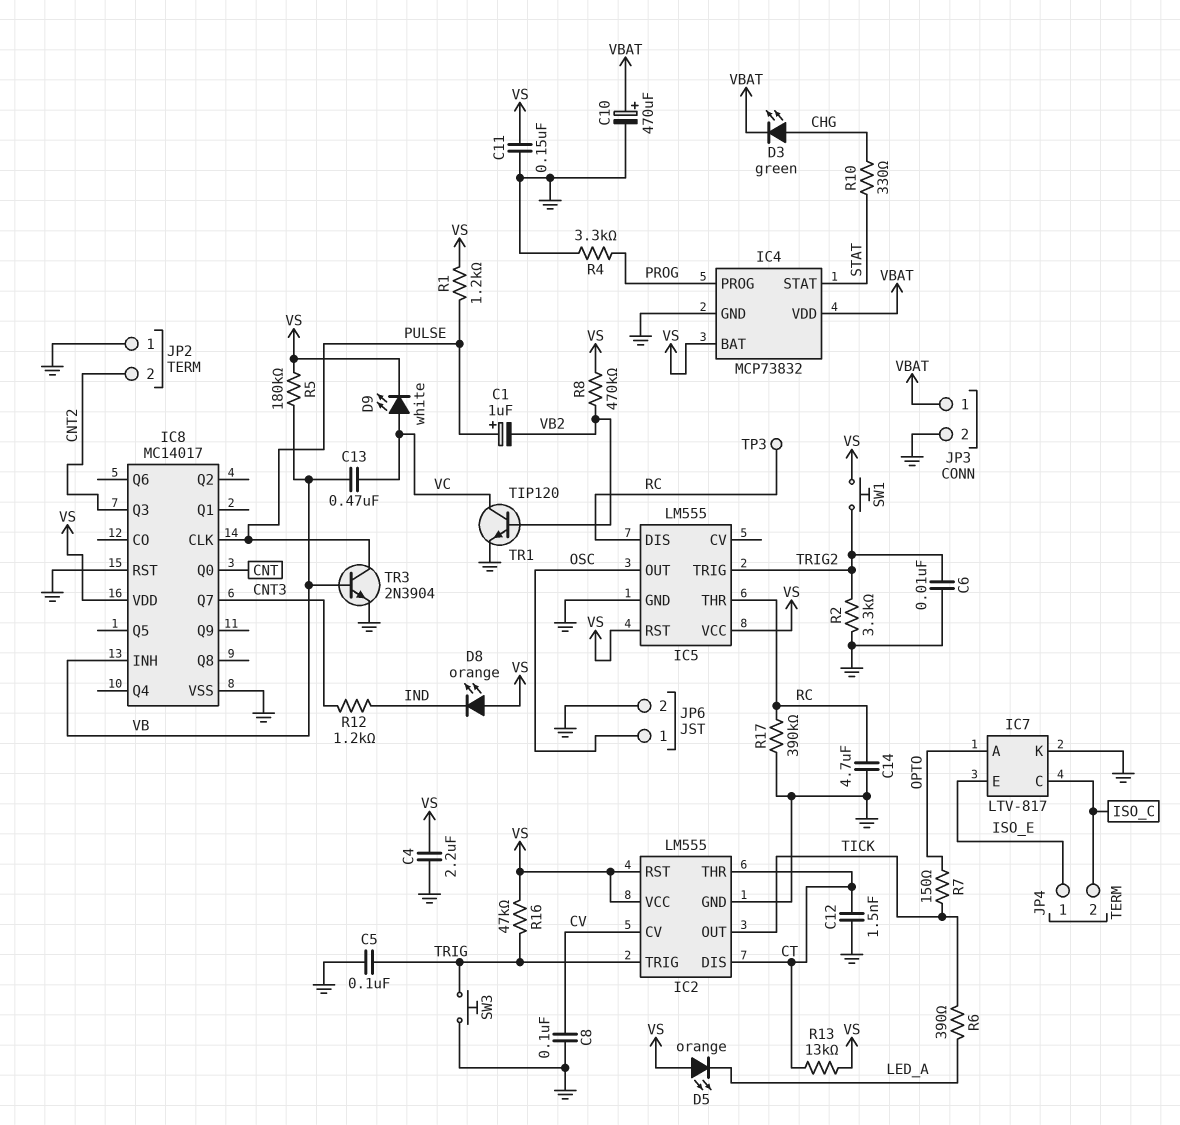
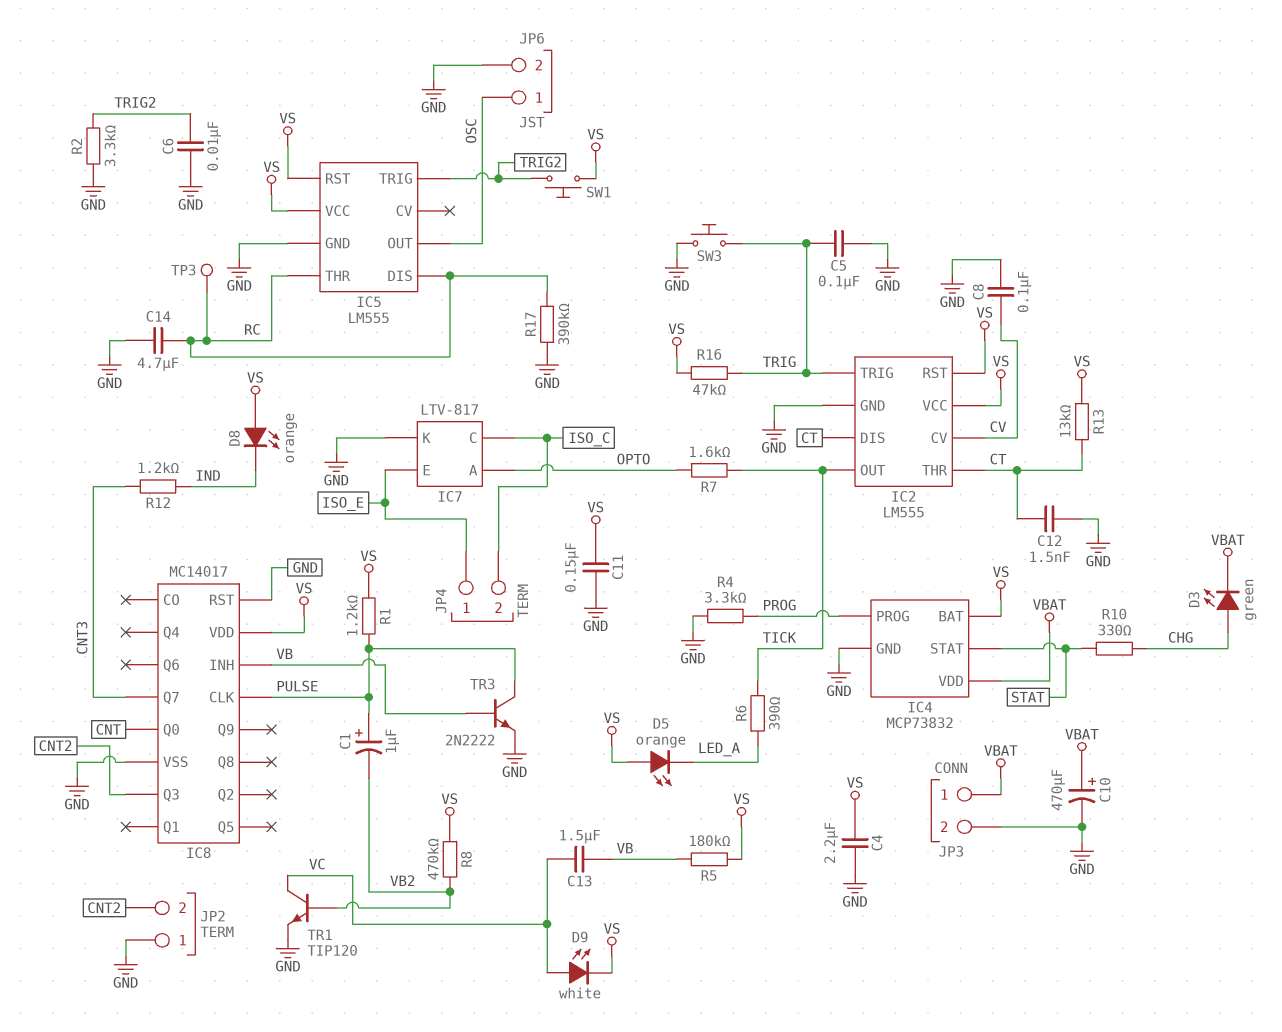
C13: 470nF (VB, VC) -> 1.5uF (VB, VC)
R7: 150 (OPTO, TICK) -> 1.6k (OPTO, TICK)
TR3: NPN 2N3904 (B VB, C PULSE, E GND) -> NPN 2N2222 (B VB, C PULSE, E GND)

